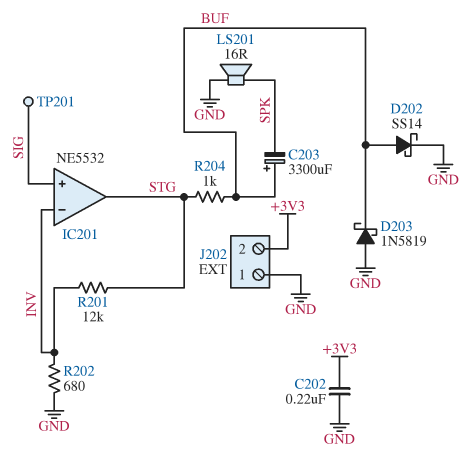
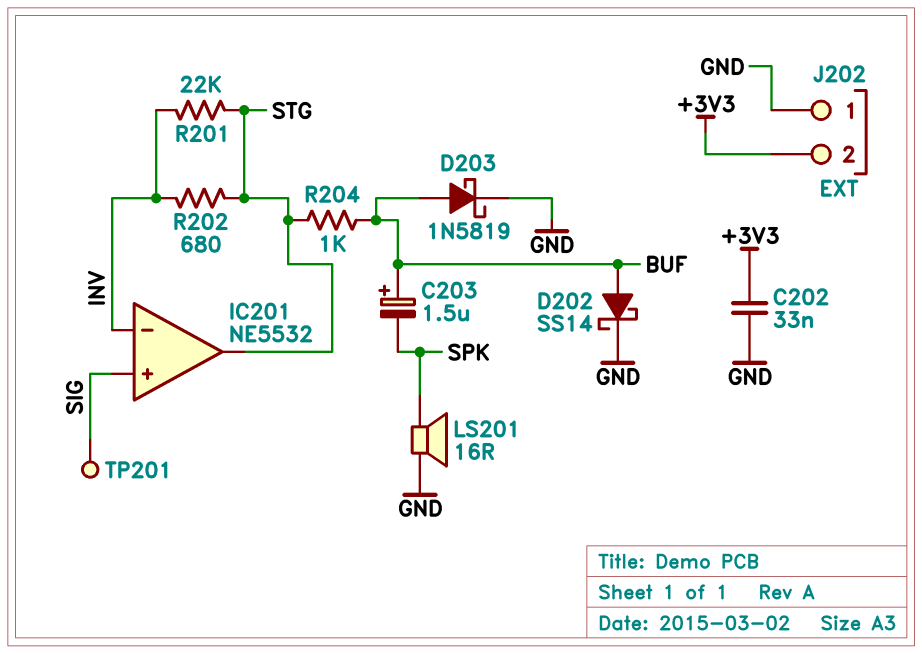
C202: 220nF (+3V3, GND) -> 33nF (+3V3, GND)
C203: 3300uF (plus BUF, minus SPK) -> 1.5uF (plus BUF, minus SPK)
D203: schottky 1N5819 (A GND, K BUF) -> schottky 1N5819 (A BUF, K GND)
R201: 12k (INV, STG) -> 22k (INV, STG)
R202: 680 (GND, INV) -> 680 (INV, STG)

